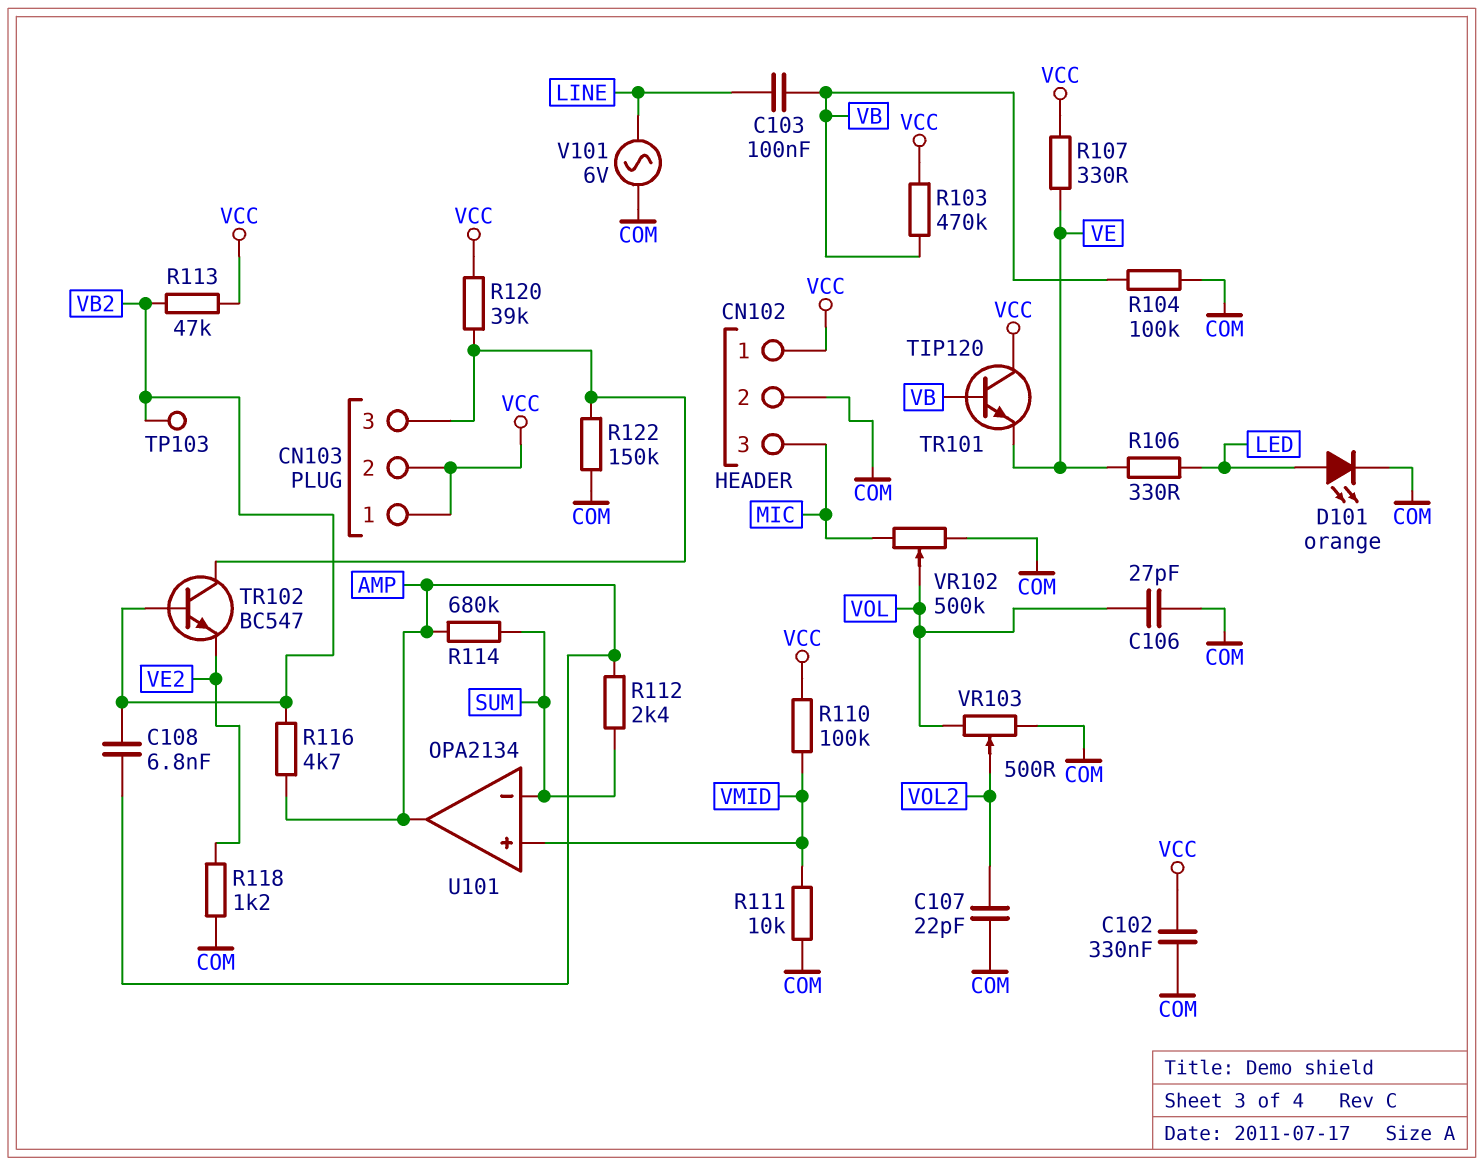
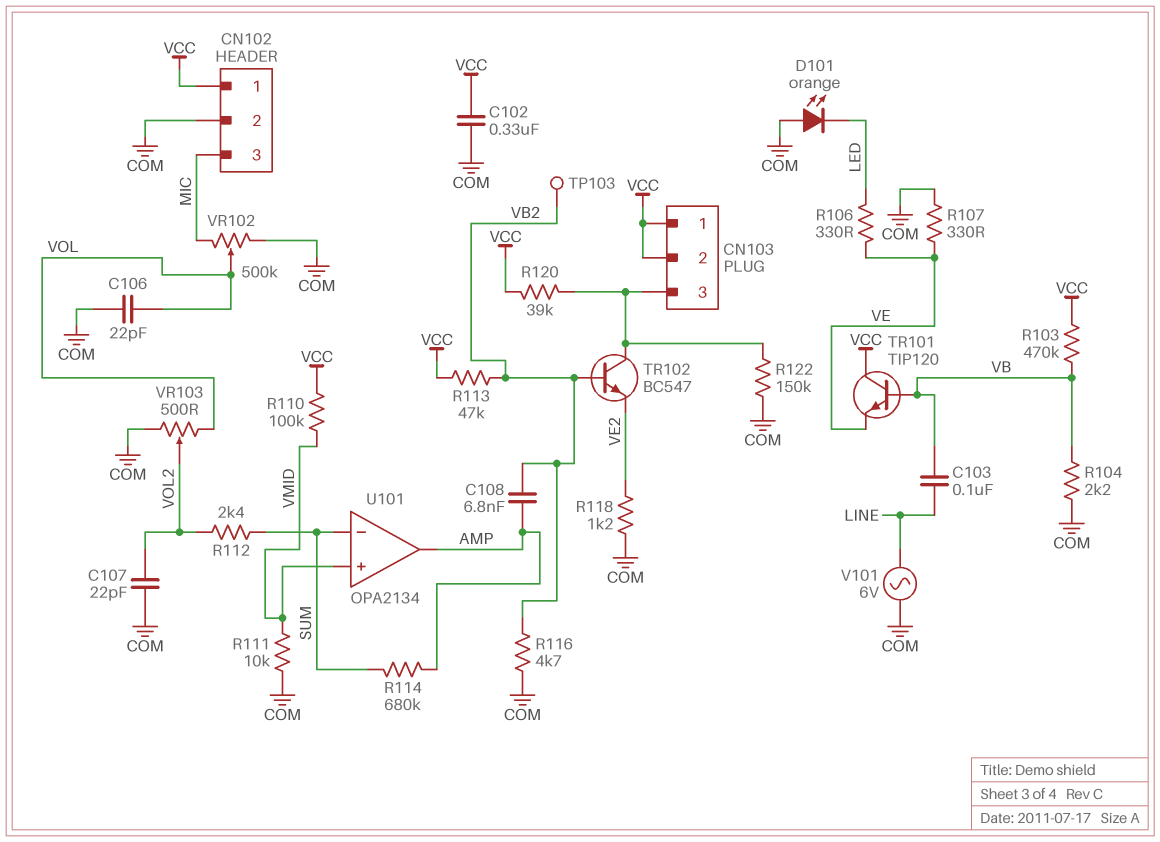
C106: 27pF (COM, VOL) -> 22pF (COM, VOL)
D101: LED orange (A LED, K COM) -> LED orange (A COM, K LED)
R104: 100k (COM, VB) -> 2.2k (COM, VB)
R107: 330 (VCC, VE) -> 330 (COM, VE)
R112: 2.4k (AMP, SUM) -> 2.4k (SUM, VOL2)
R116: 4.7k (AMP, VB2) -> 4.7k (COM, VB2)

